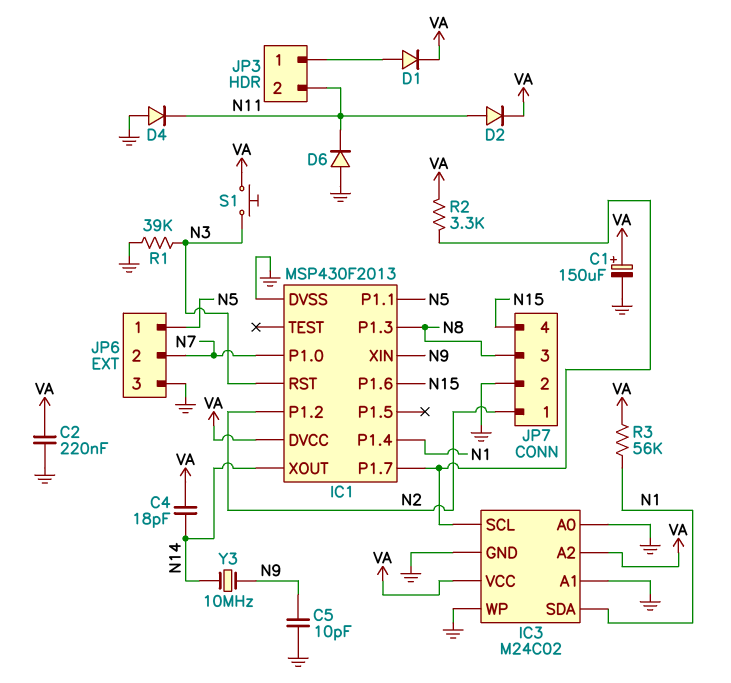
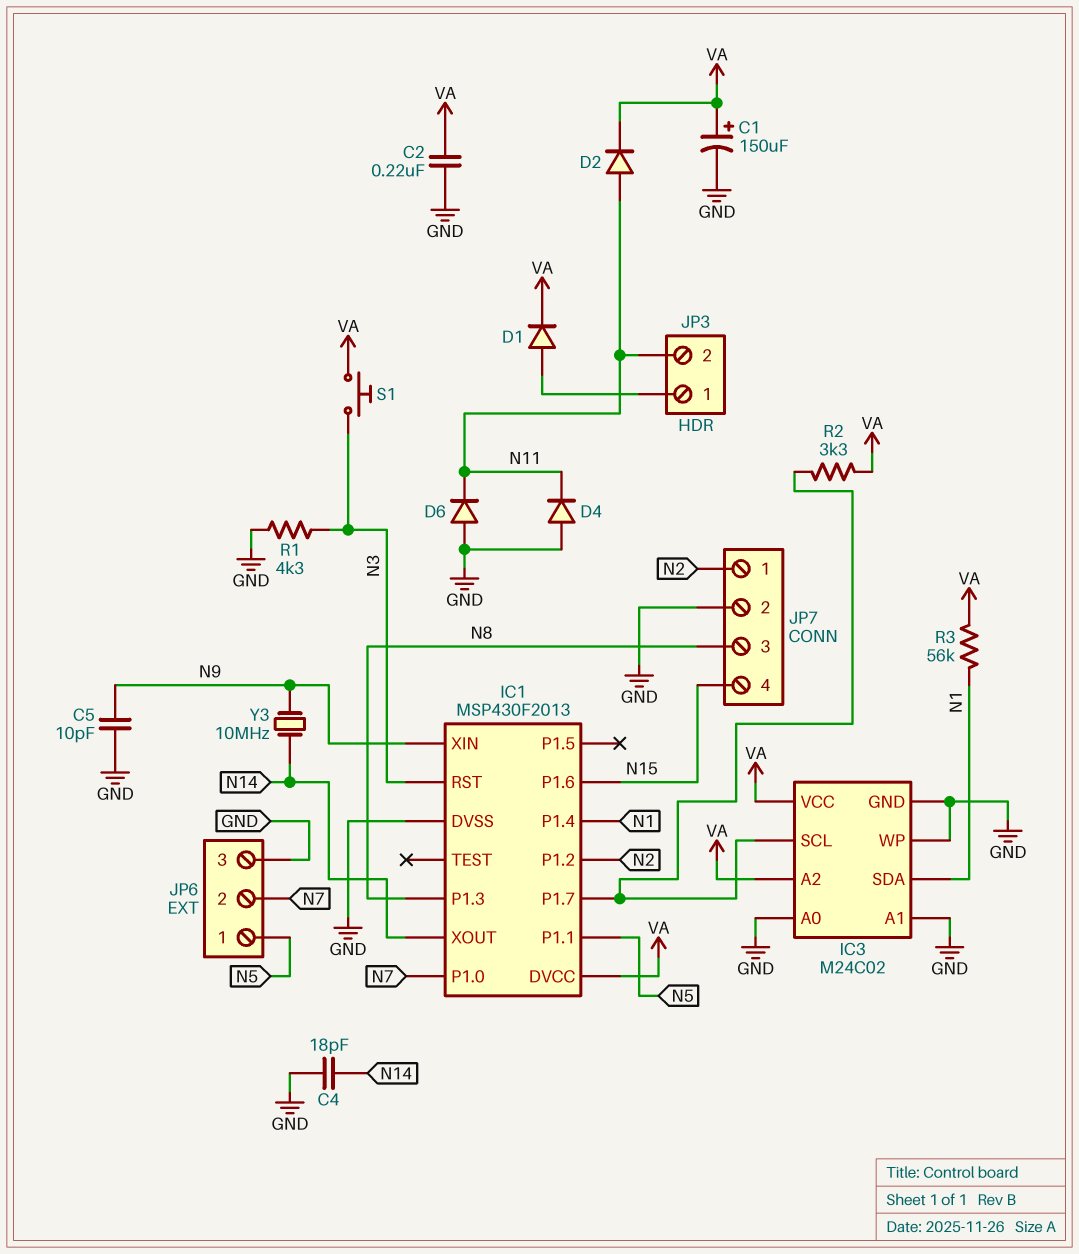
C4: 18pF (N14, VA) -> 18pF (GND, N14)
R1: 39k (GND, N3) -> 4.3k (GND, N3)

